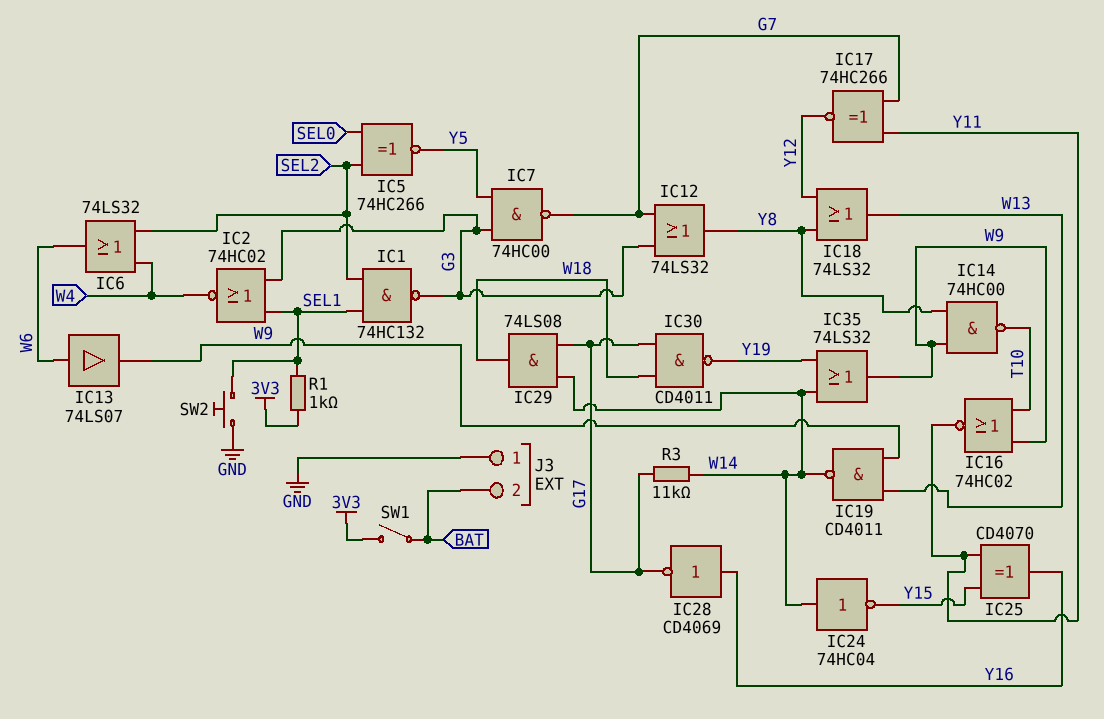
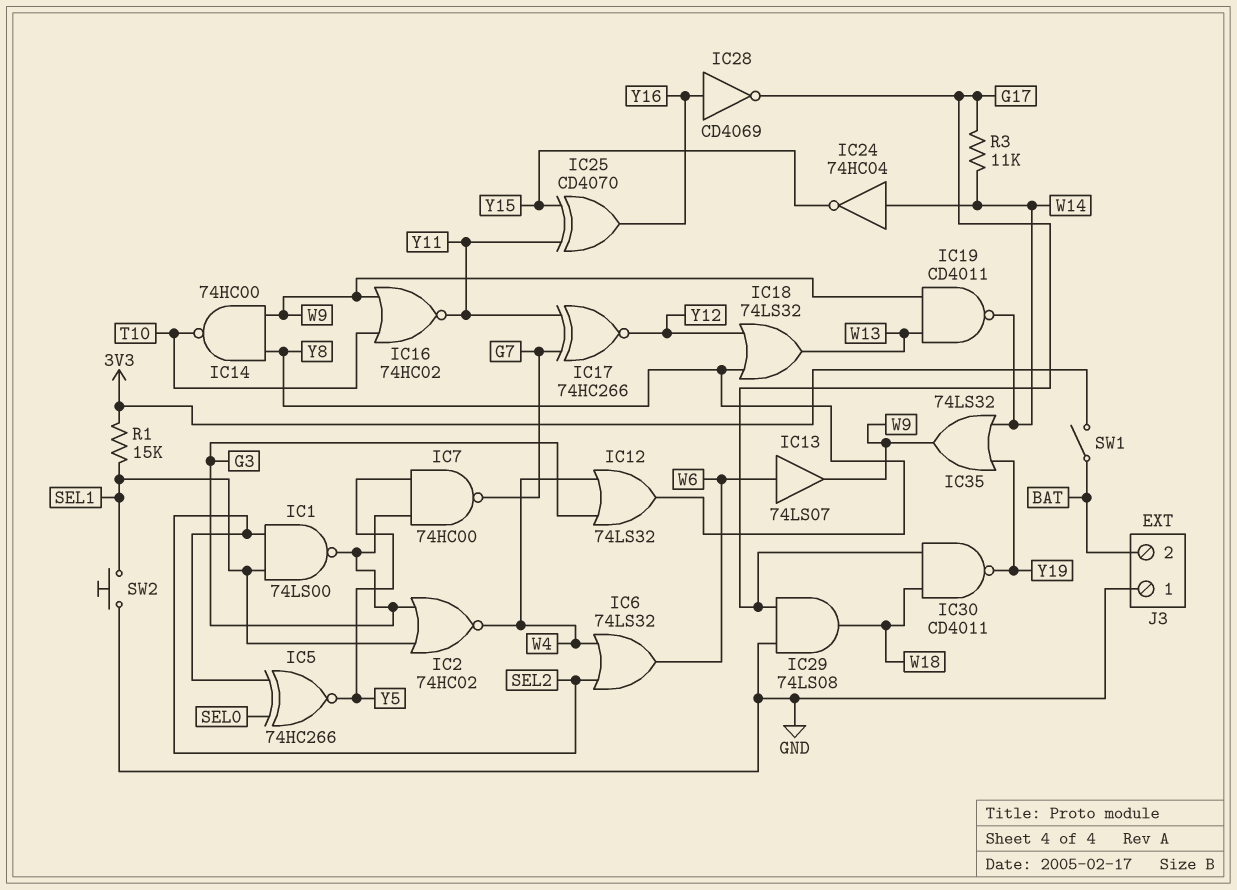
IC1: NAND 74HC132 (in SEL1, in SEL2, out G3) -> NAND 74LS00 (in SEL1, in SEL2, out G3)
IC12: OR 74LS32 (in G3, in G7, out Y8) -> OR 74LS32 (in G3, in W4, out Y8)
IC29: AND 74LS08 (in G17, in W14, out W18) -> AND 74LS08 (in G17, in GND, out W18)
R1: 1k (3V3, SEL1) -> 15k (3V3, SEL1)

